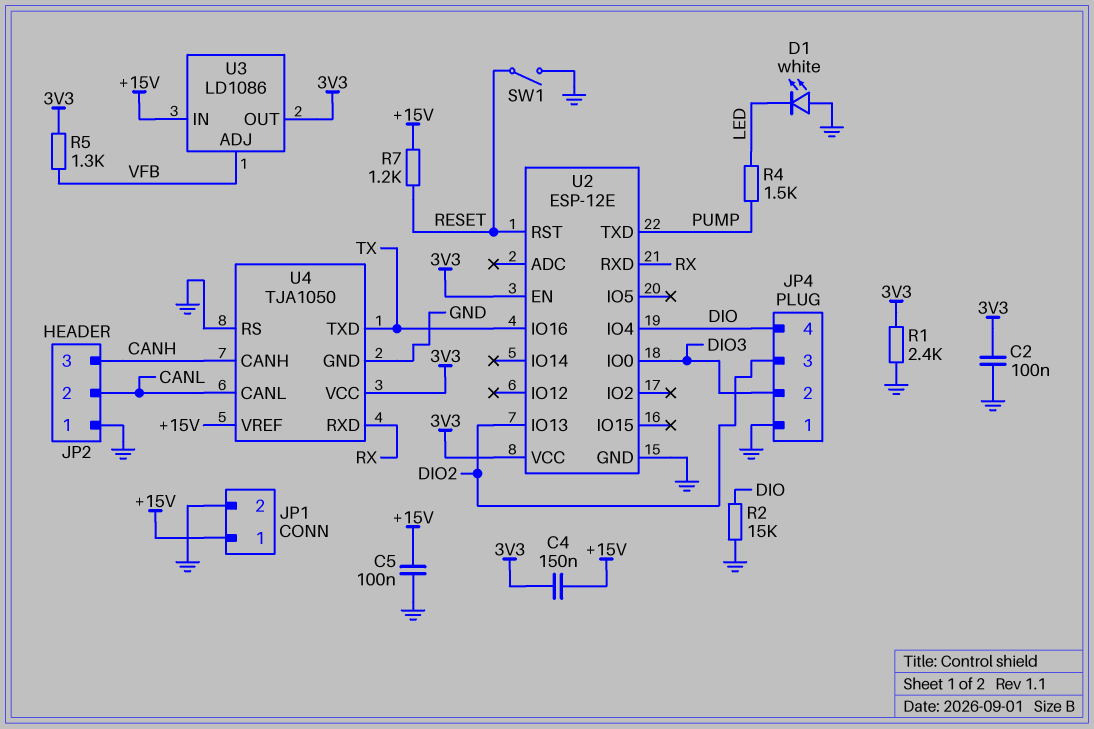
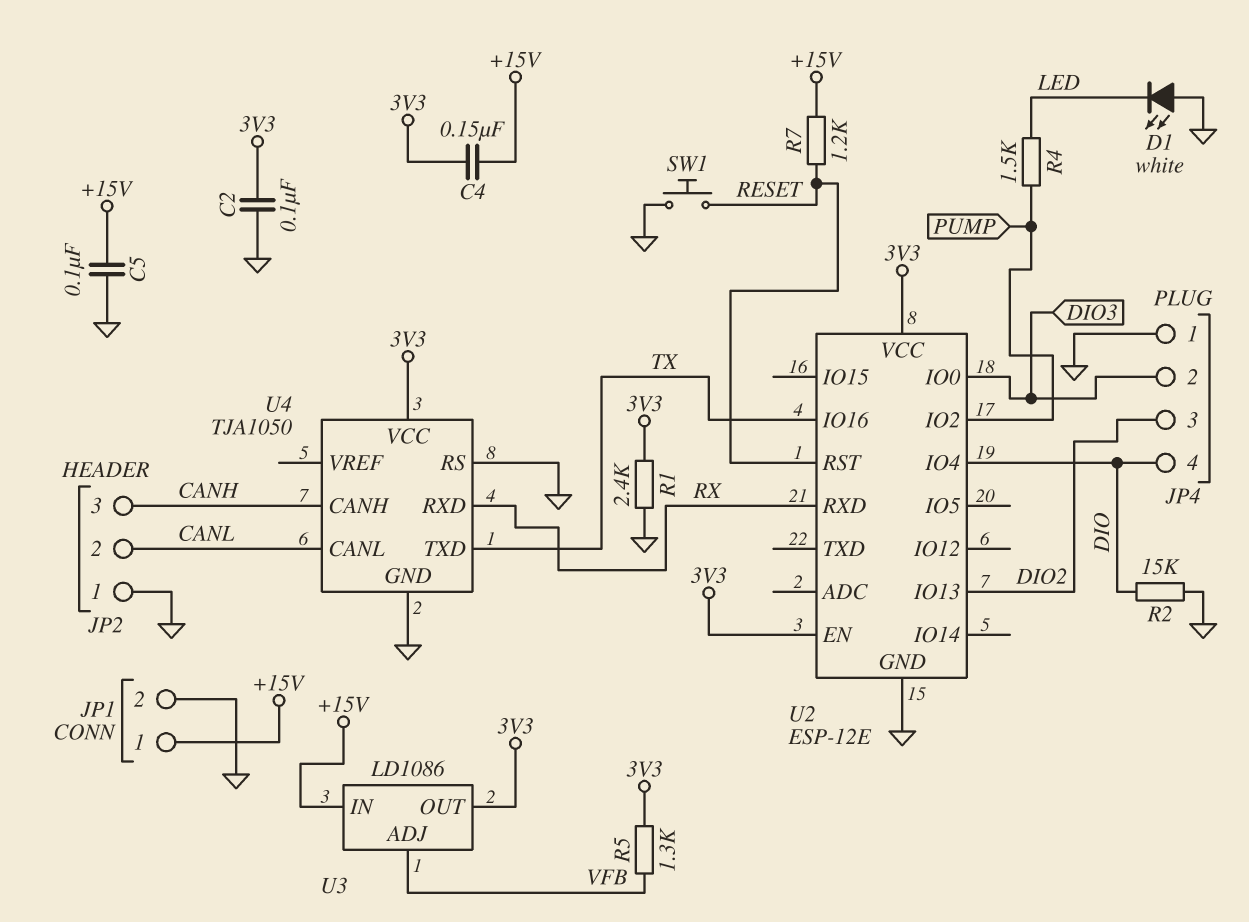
SW1: switch (GND, RESET) -> button (GND, RESET)
U2 pin IO2: none -> PUMP
U2 pin TXD: PUMP -> none
U4 pin VREF: +15V -> none

